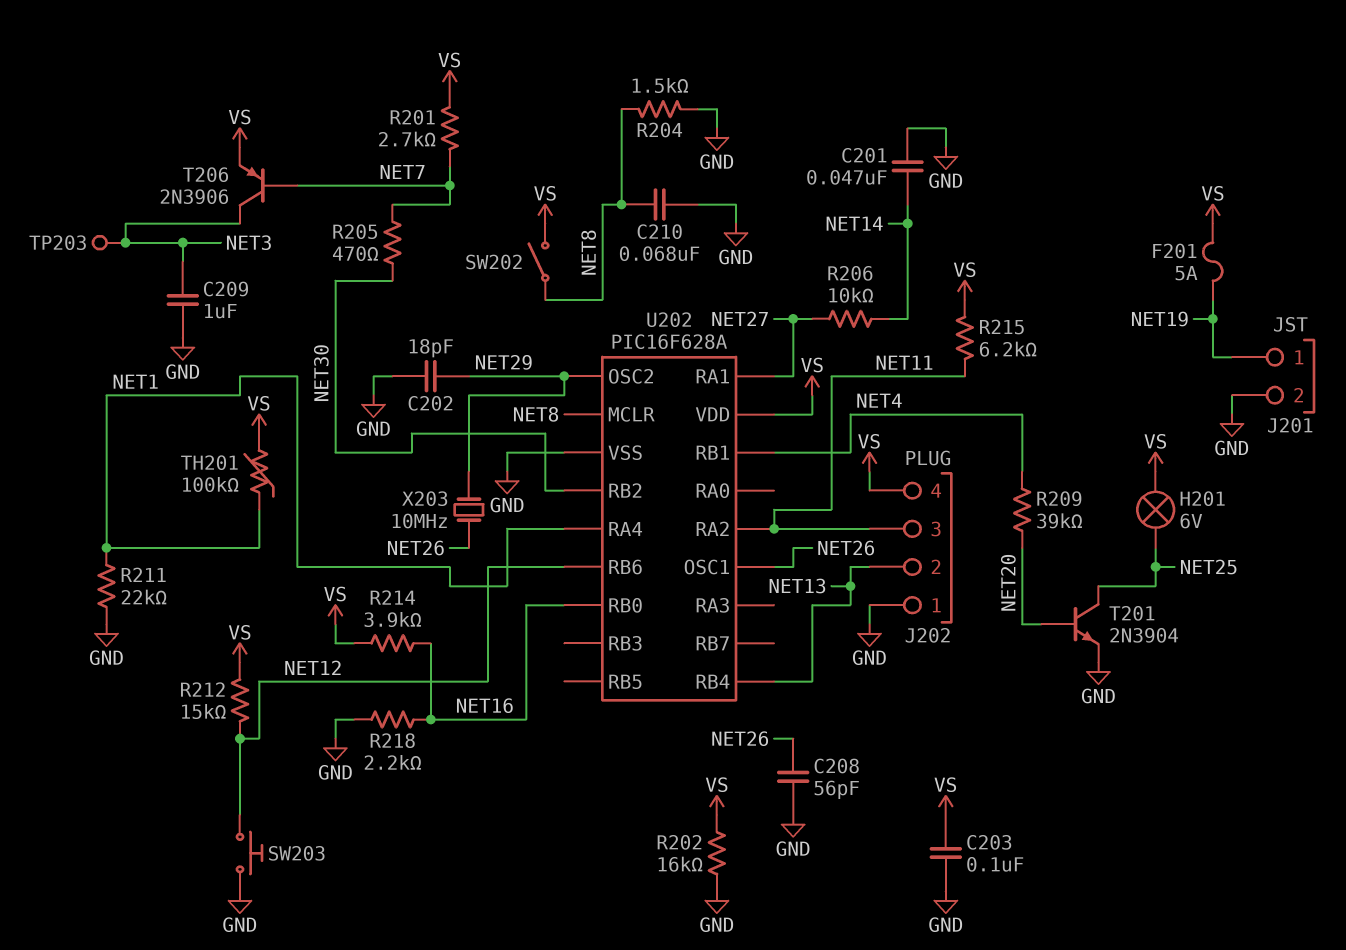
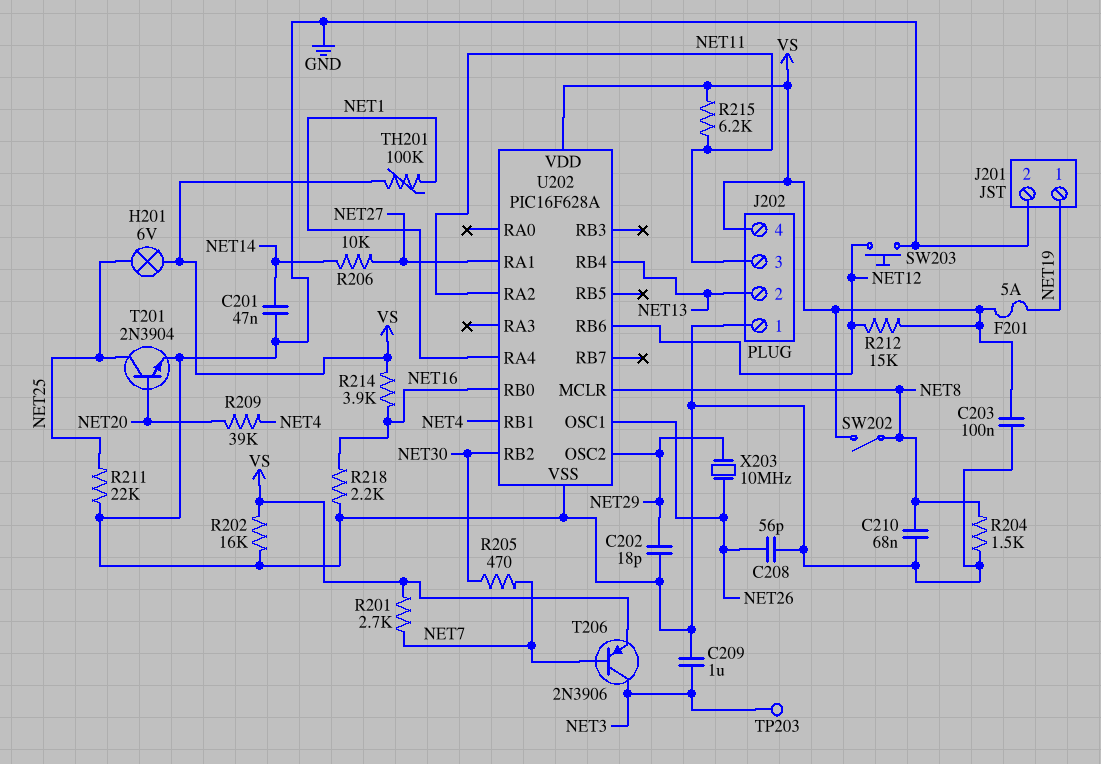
R211: 22k (GND, NET1) -> 22k (GND, NET25)

